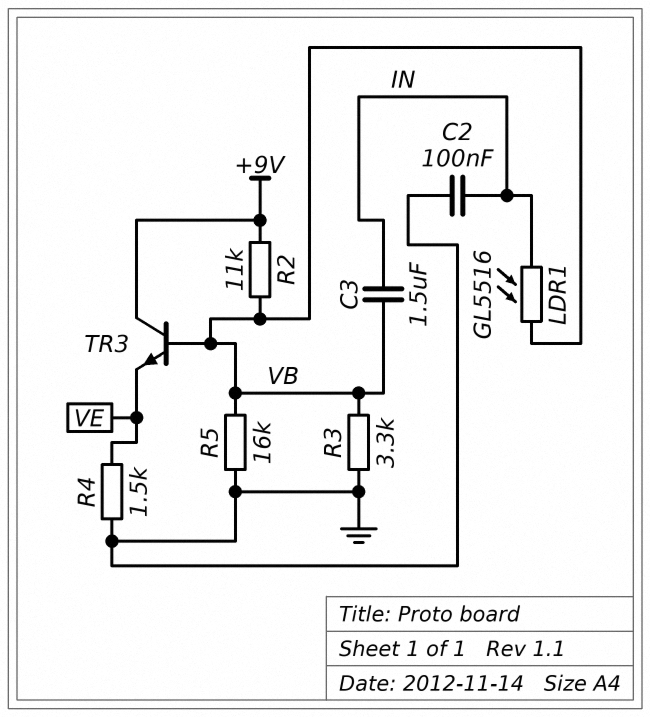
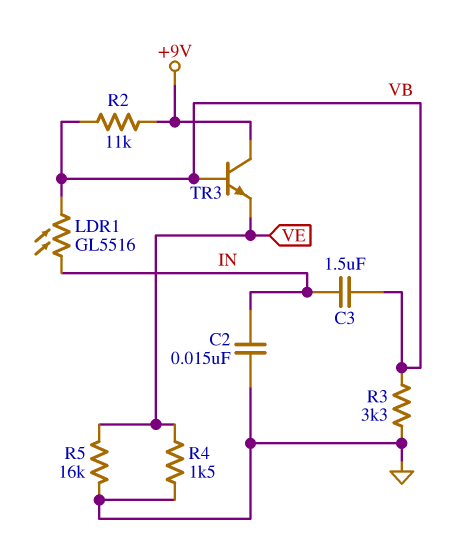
C2: 100nF (GND, IN) -> 15nF (GND, IN)
R5: 16k (GND, VB) -> 16k (GND, VE)

